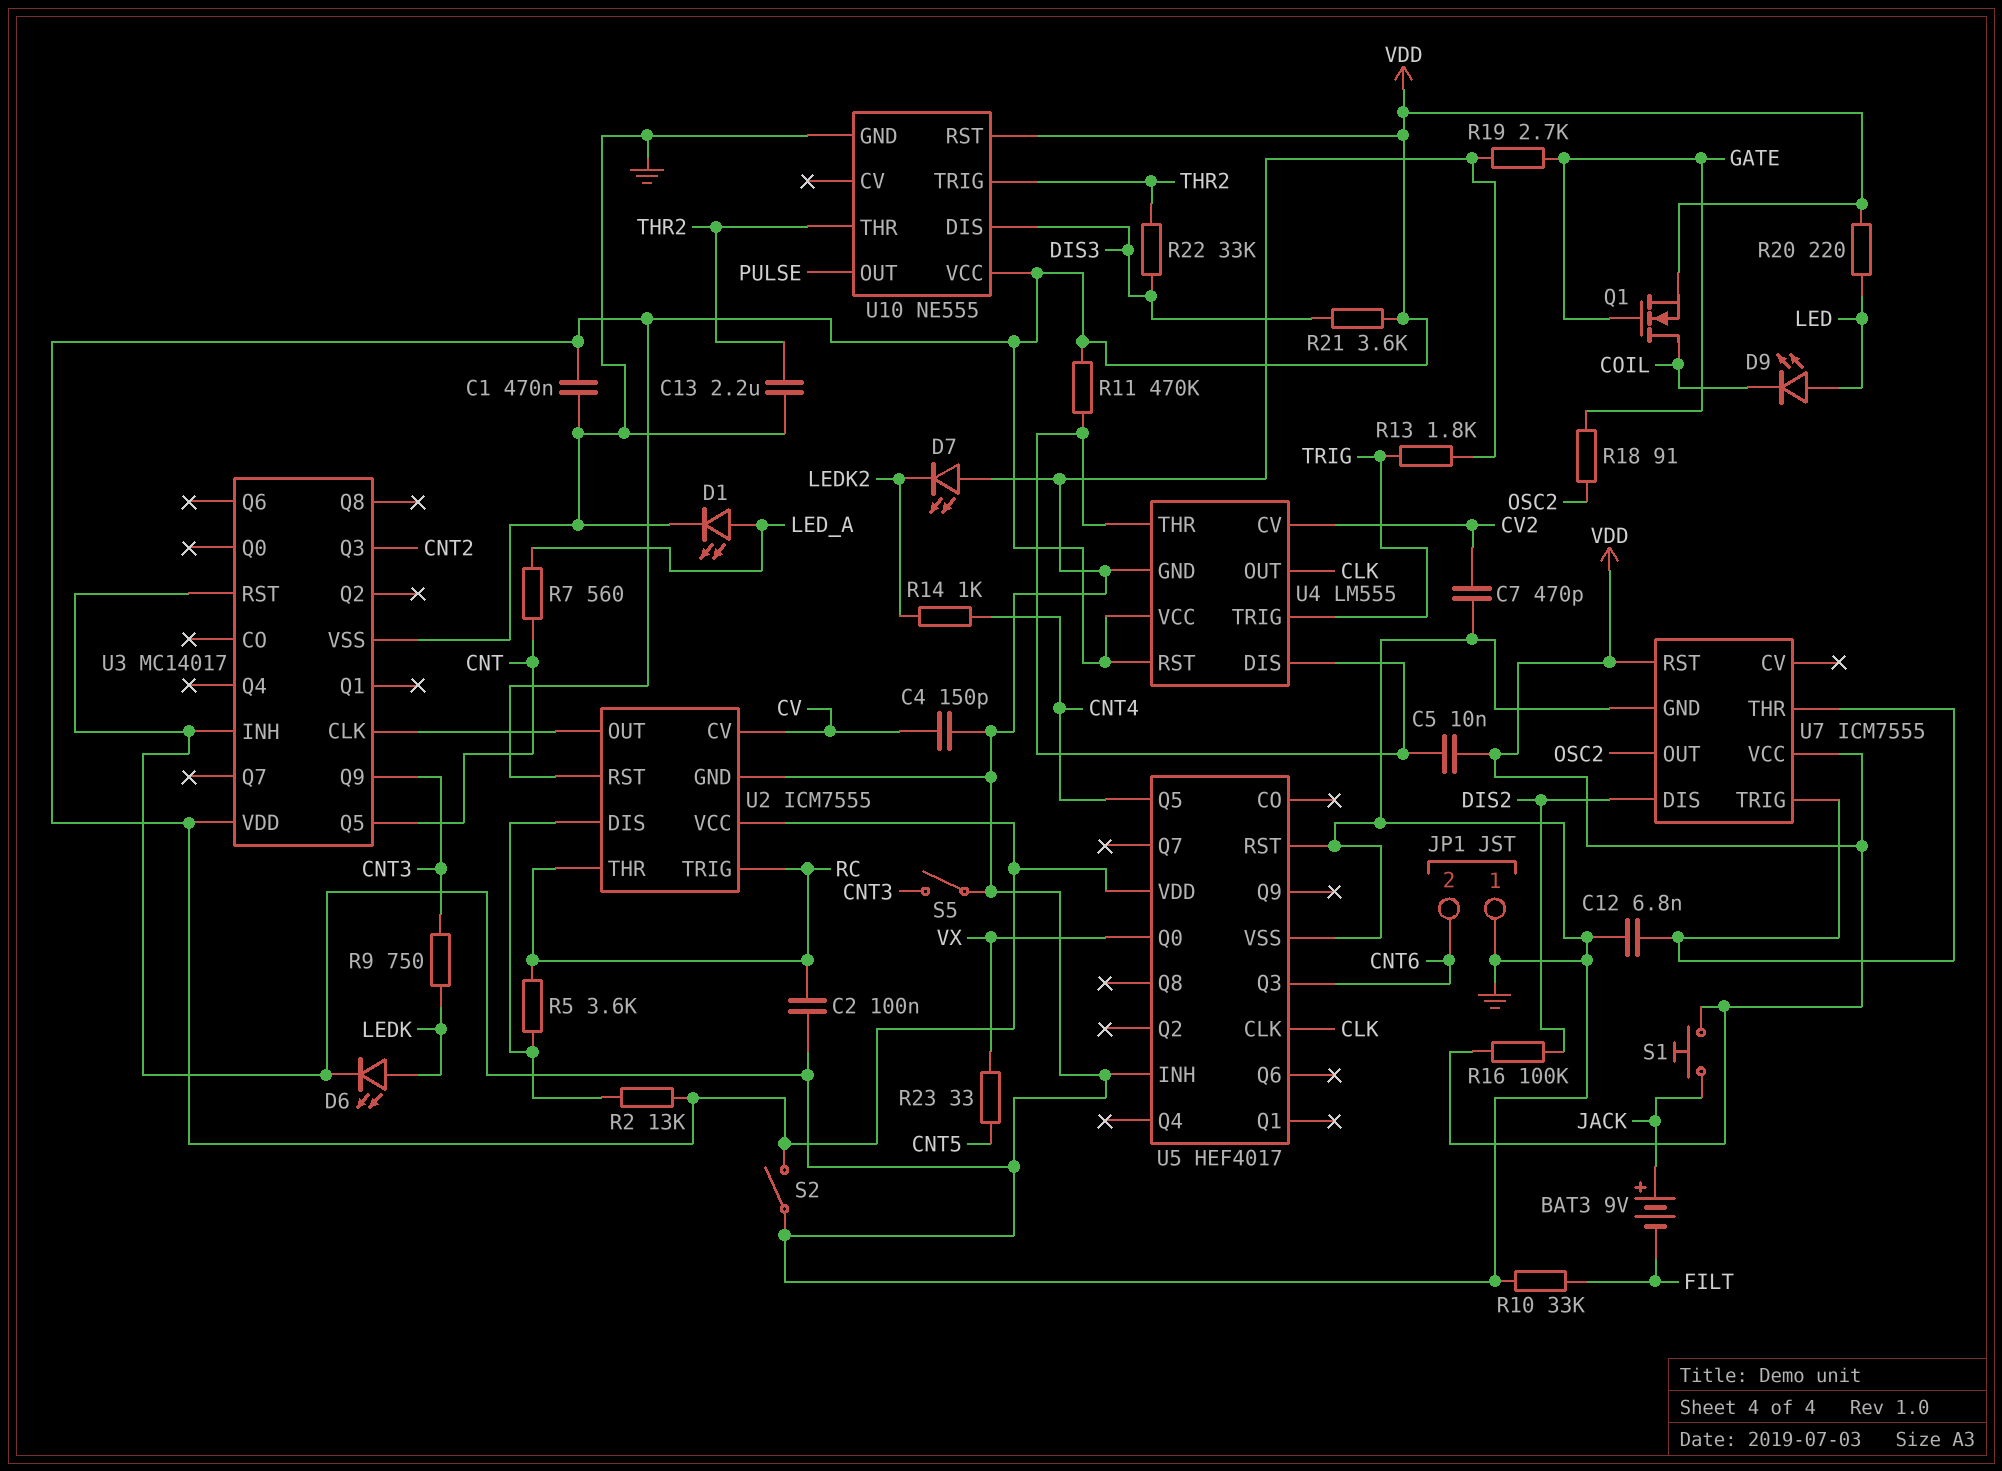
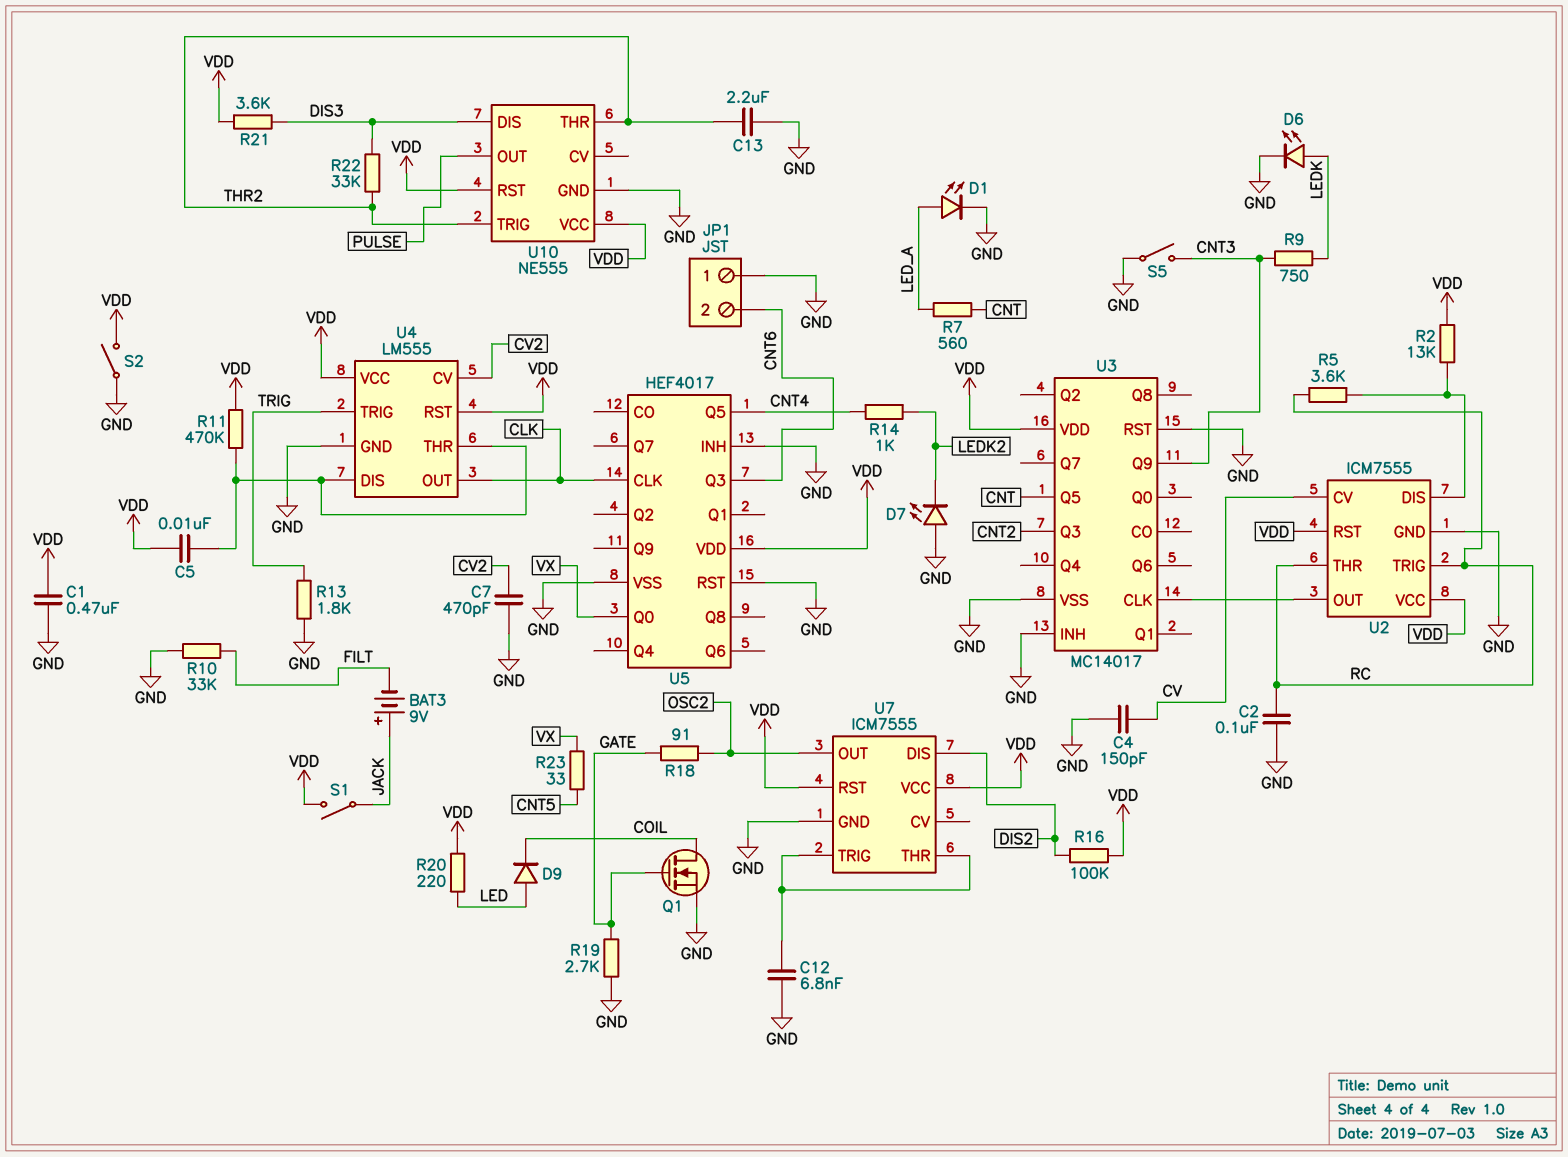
D9: LED (A LED, K COIL) -> diode (A LED, K COIL)
Q1: NMOS (G GATE, D COIL, S VDD) -> NMOS (G GATE, D COIL, S GND)
S1: button (JACK, VDD) -> switch (JACK, VDD)

